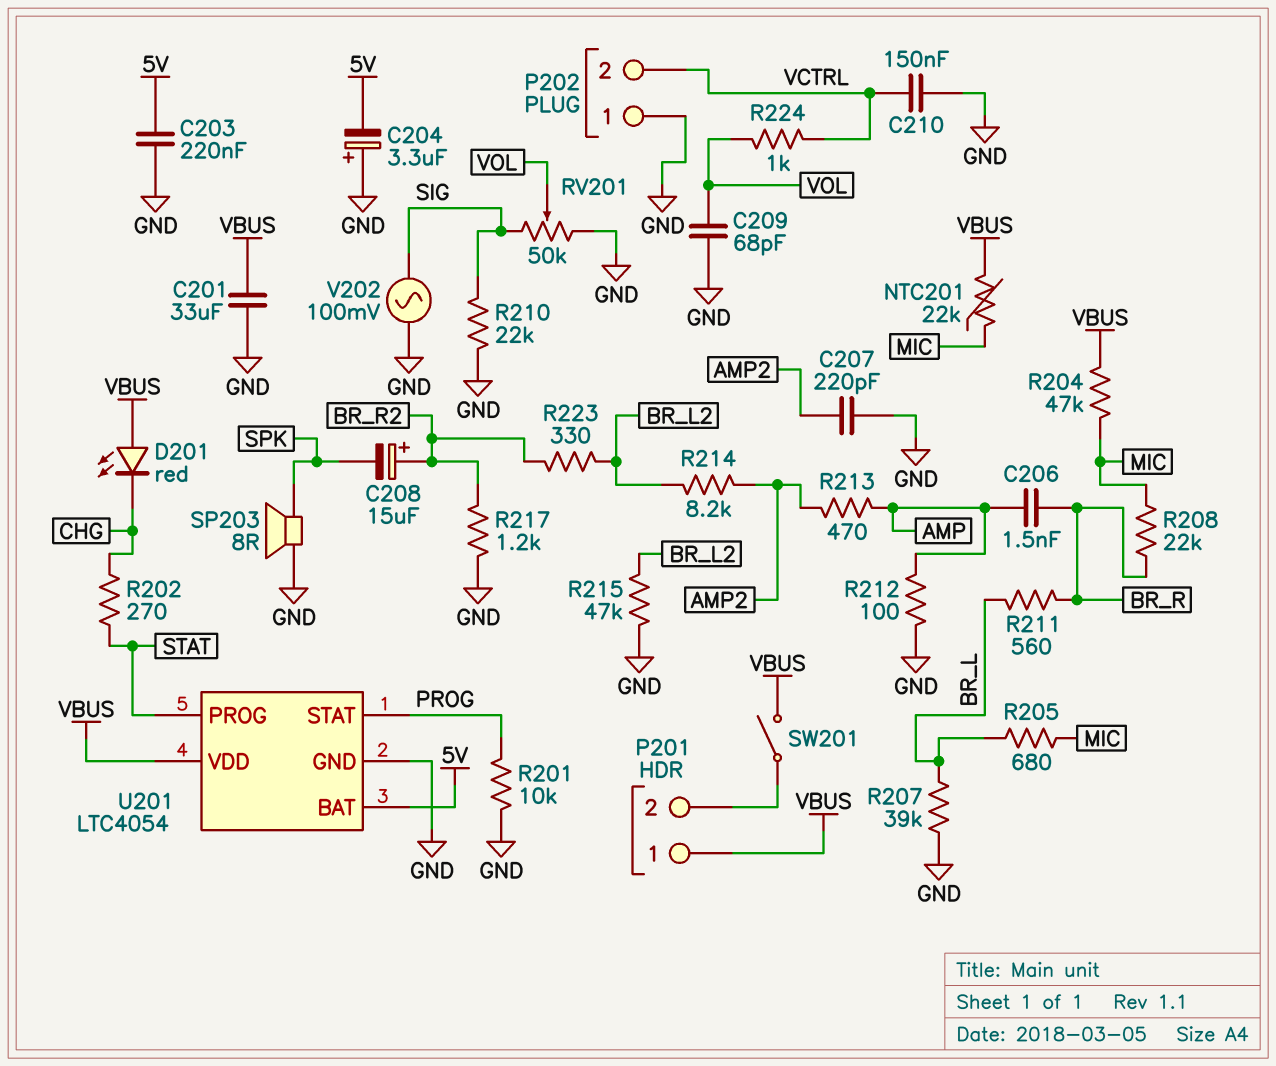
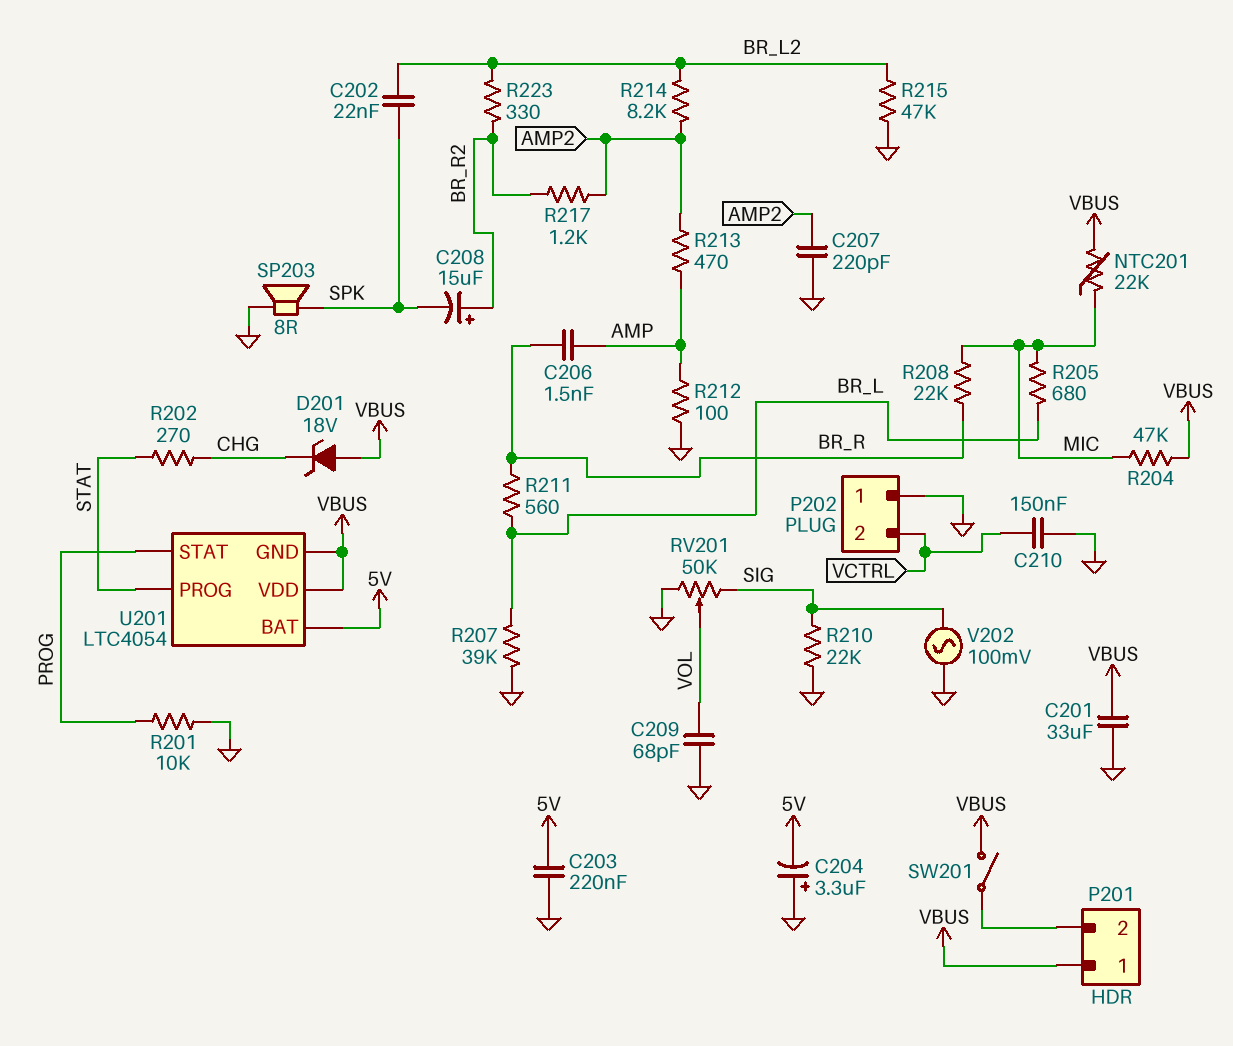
C202: none -> 22nF (BR_L2, SPK)
D201: LED red (A VBUS, K CHG) -> zener 18V (A VBUS, K CHG)
R217: 1.2k (BR_R2, GND) -> 1.2k (AMP2, BR_R2)
R224: 1k (VCTRL, VOL) -> none
U201 pin GND: GND -> VBUS

